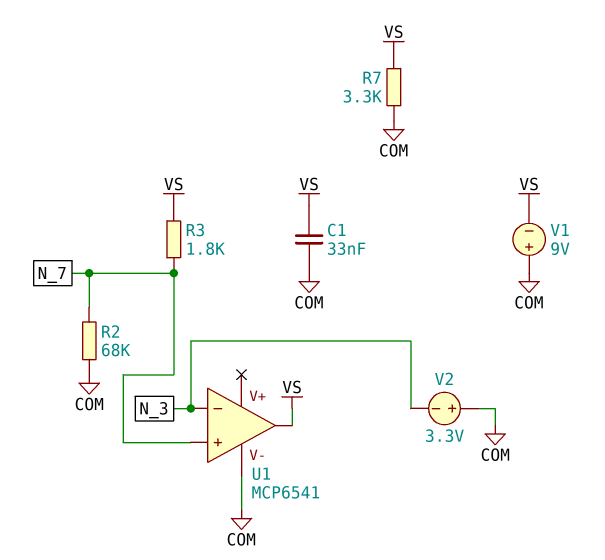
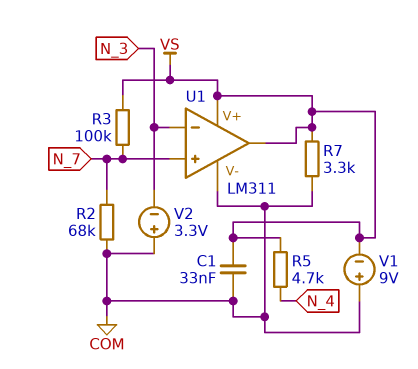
R3: 1.8k (N_7, VS) -> 100k (N_7, VS)
R5: none -> 4.7k (N_4, VS)
U1: MCP6541 -> LM311
U1 pin V+: none -> VS

